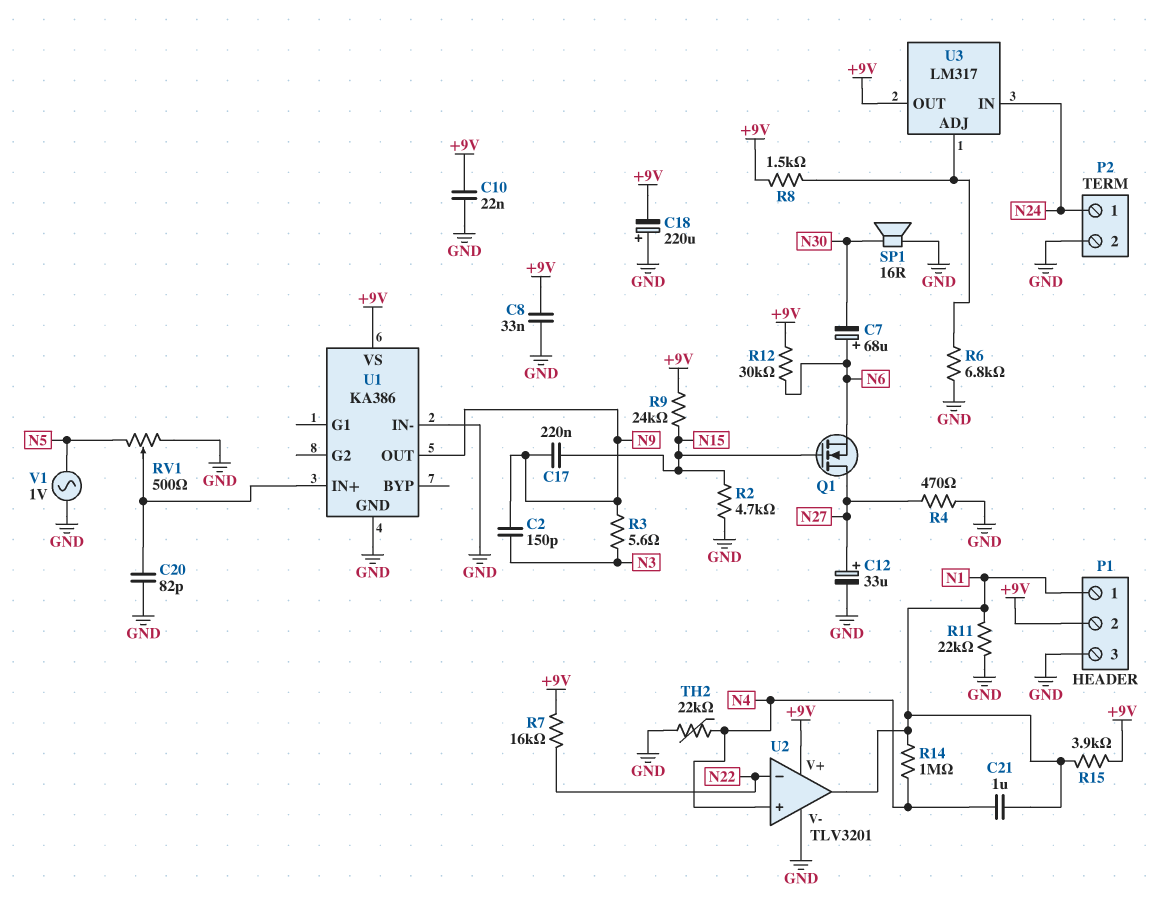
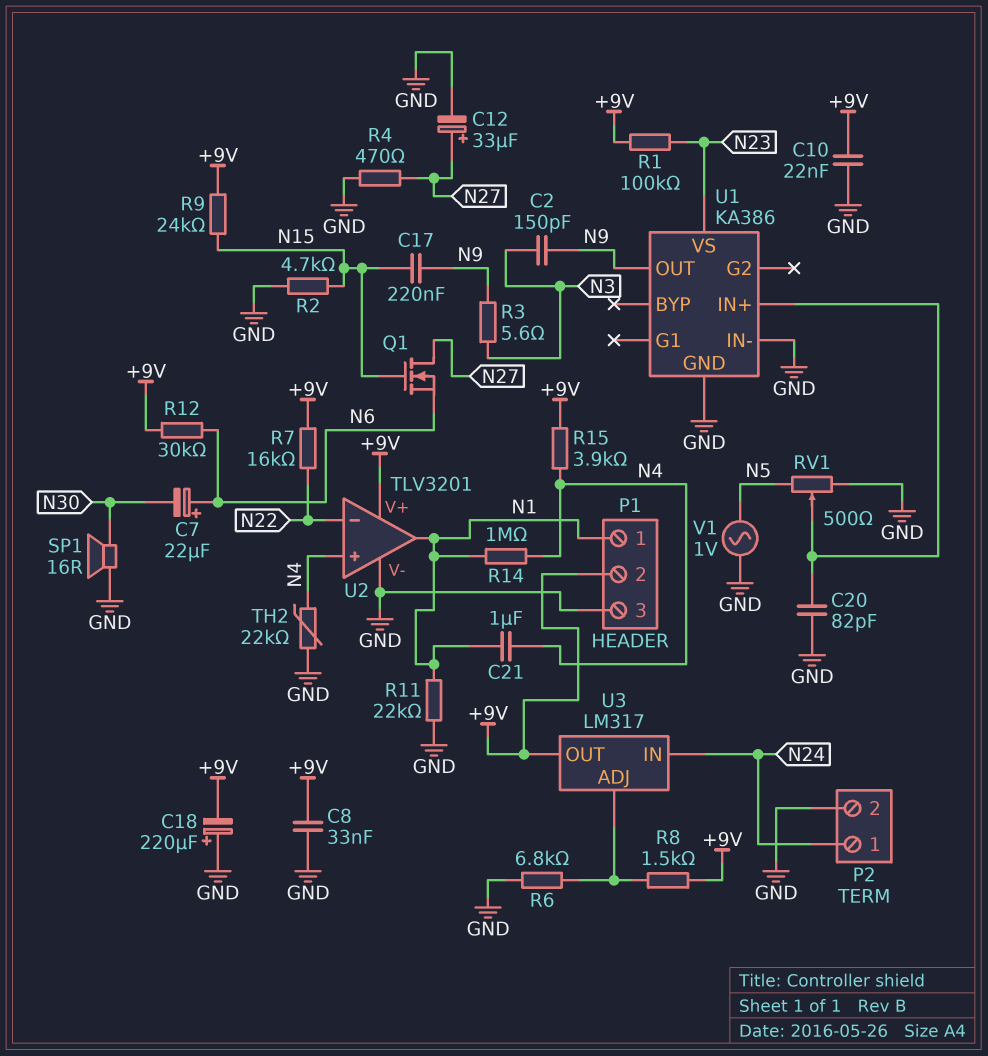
C7: 68uF (plus N6, minus N30) -> 22uF (plus N6, minus N30)
R1: none -> 100k (+9V, N23)
R15: 3.9k (+9V, N1) -> 3.9k (+9V, N4)
U1 pin VS: +9V -> N23

